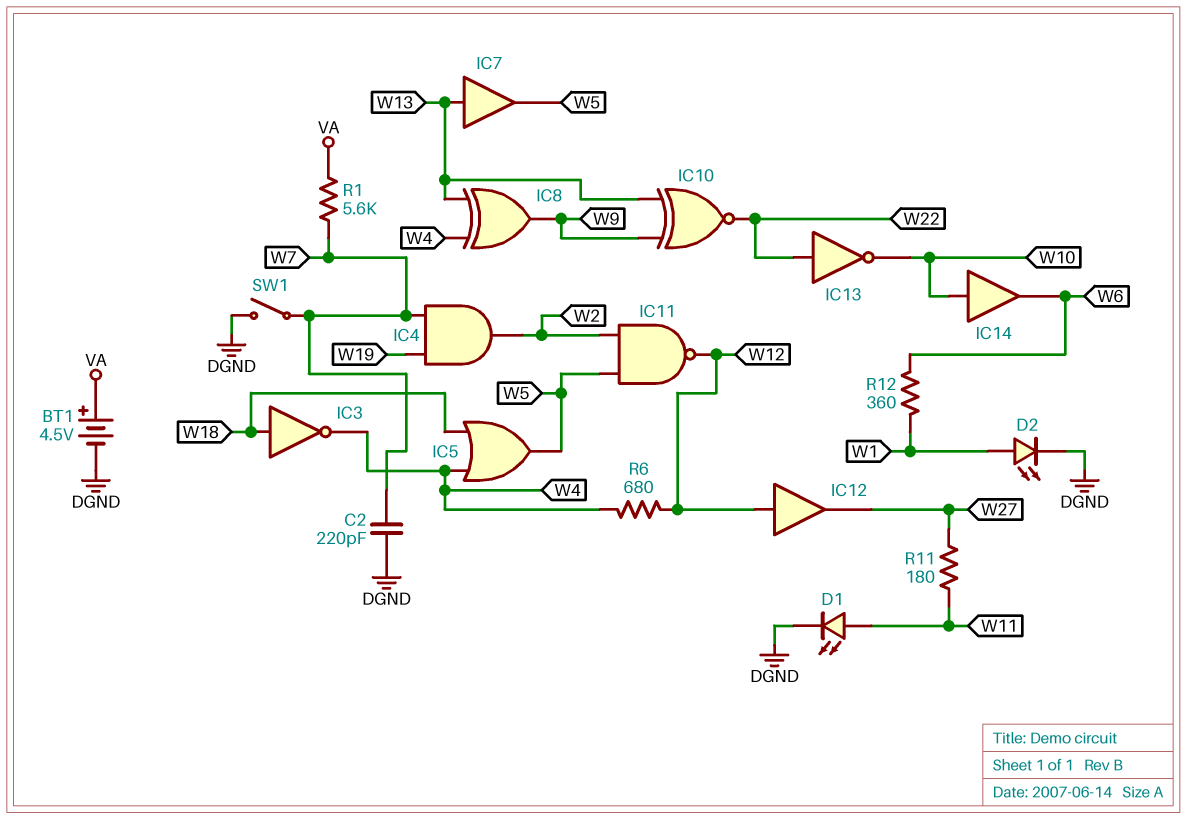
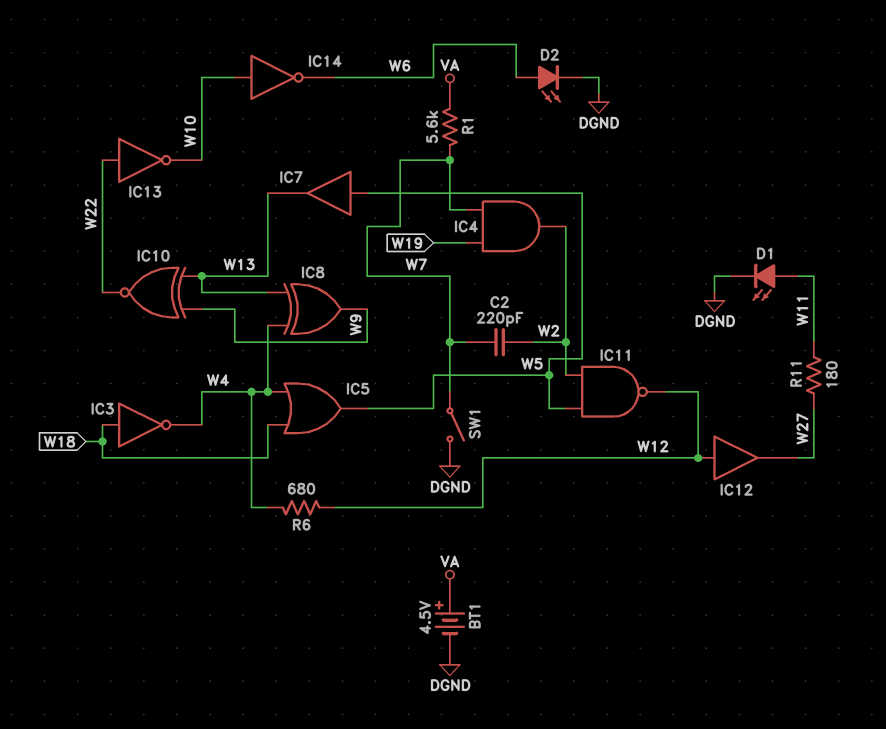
C2: 220pF (DGND, W7) -> 220pF (W2, W7)
D2: LED (A W1, K DGND) -> LED (A W6, K DGND)
IC7: buffer (in W13, out W5) -> buffer (in W5, out W13)
IC14: buffer (in W10, out W6) -> NOT (in W10, out W6)
R12: 360 (W1, W6) -> none

